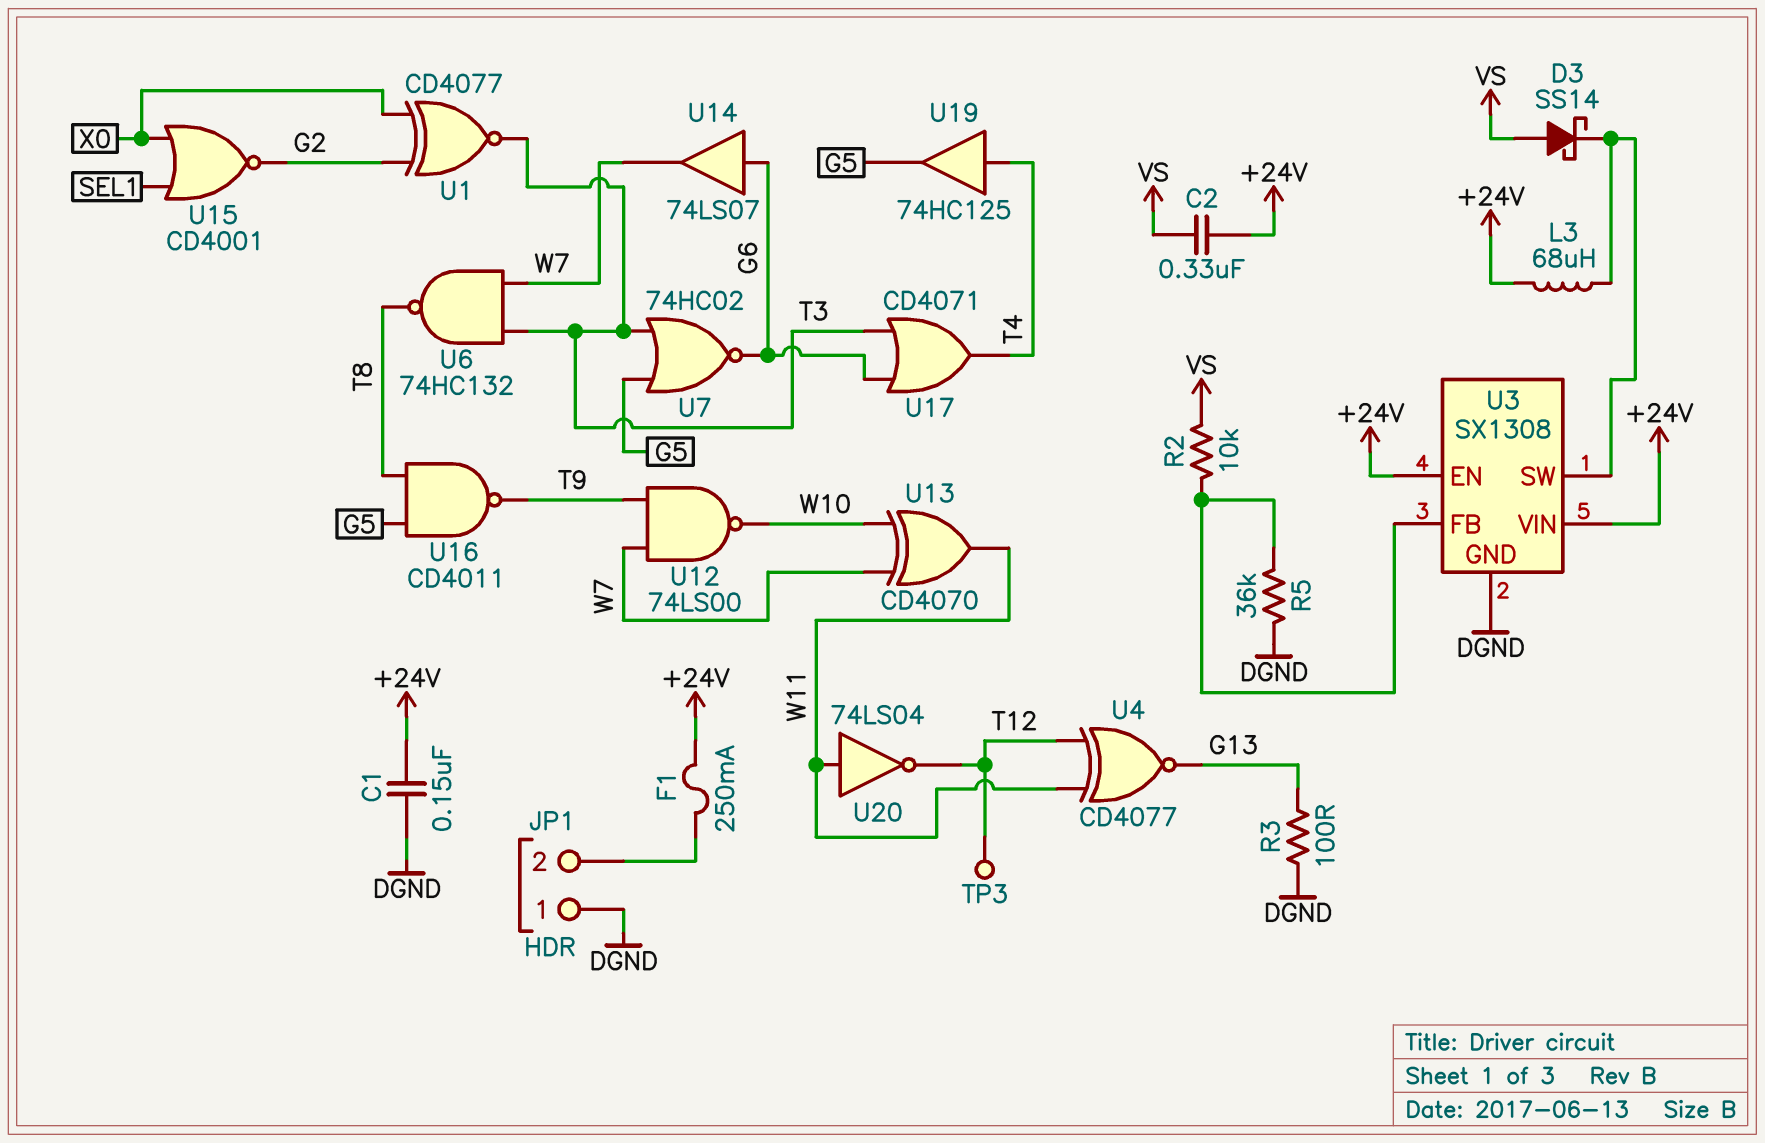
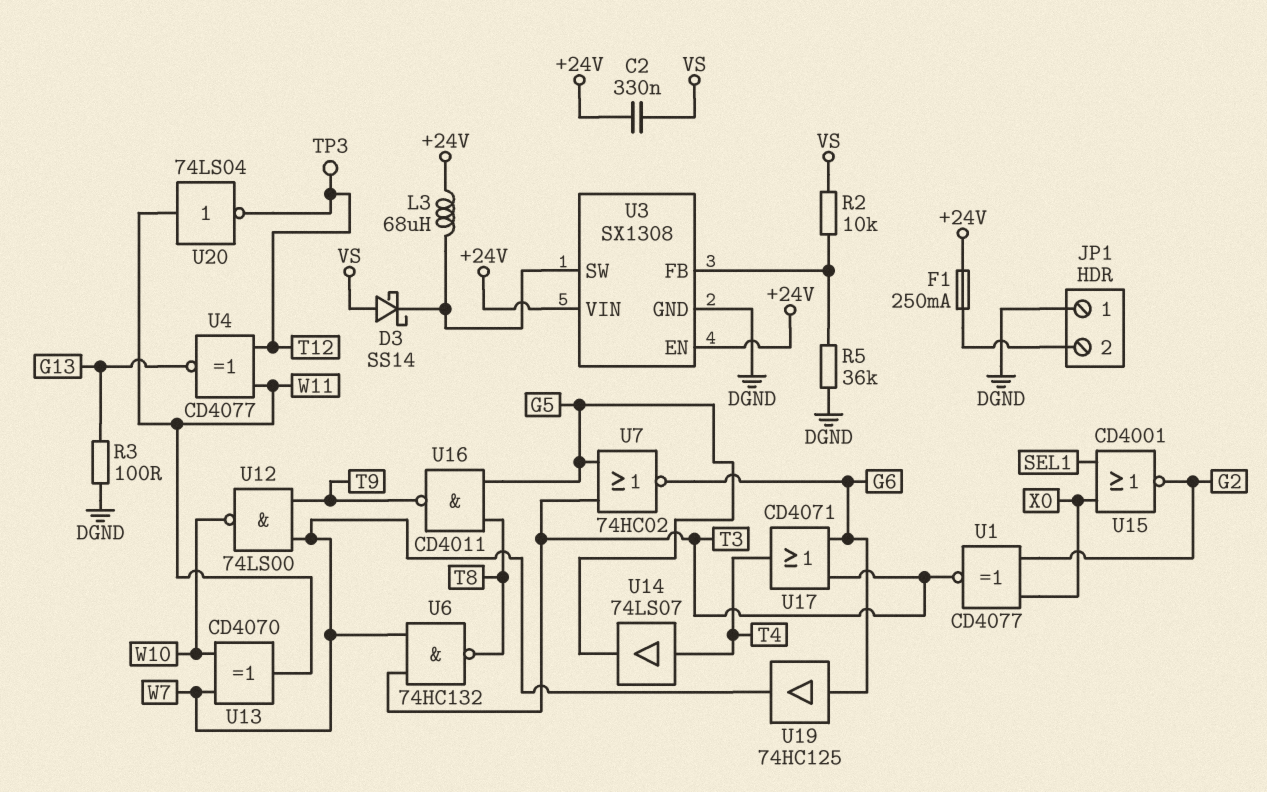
C1: 150nF (+24V, DGND) -> none
U14: buffer 74LS07 (in G6, out W7) -> buffer 74LS07 (in T4, out G5)
U19: buffer 74HC125 (in T4, out G5) -> buffer 74HC125 (in G6, out W7)

